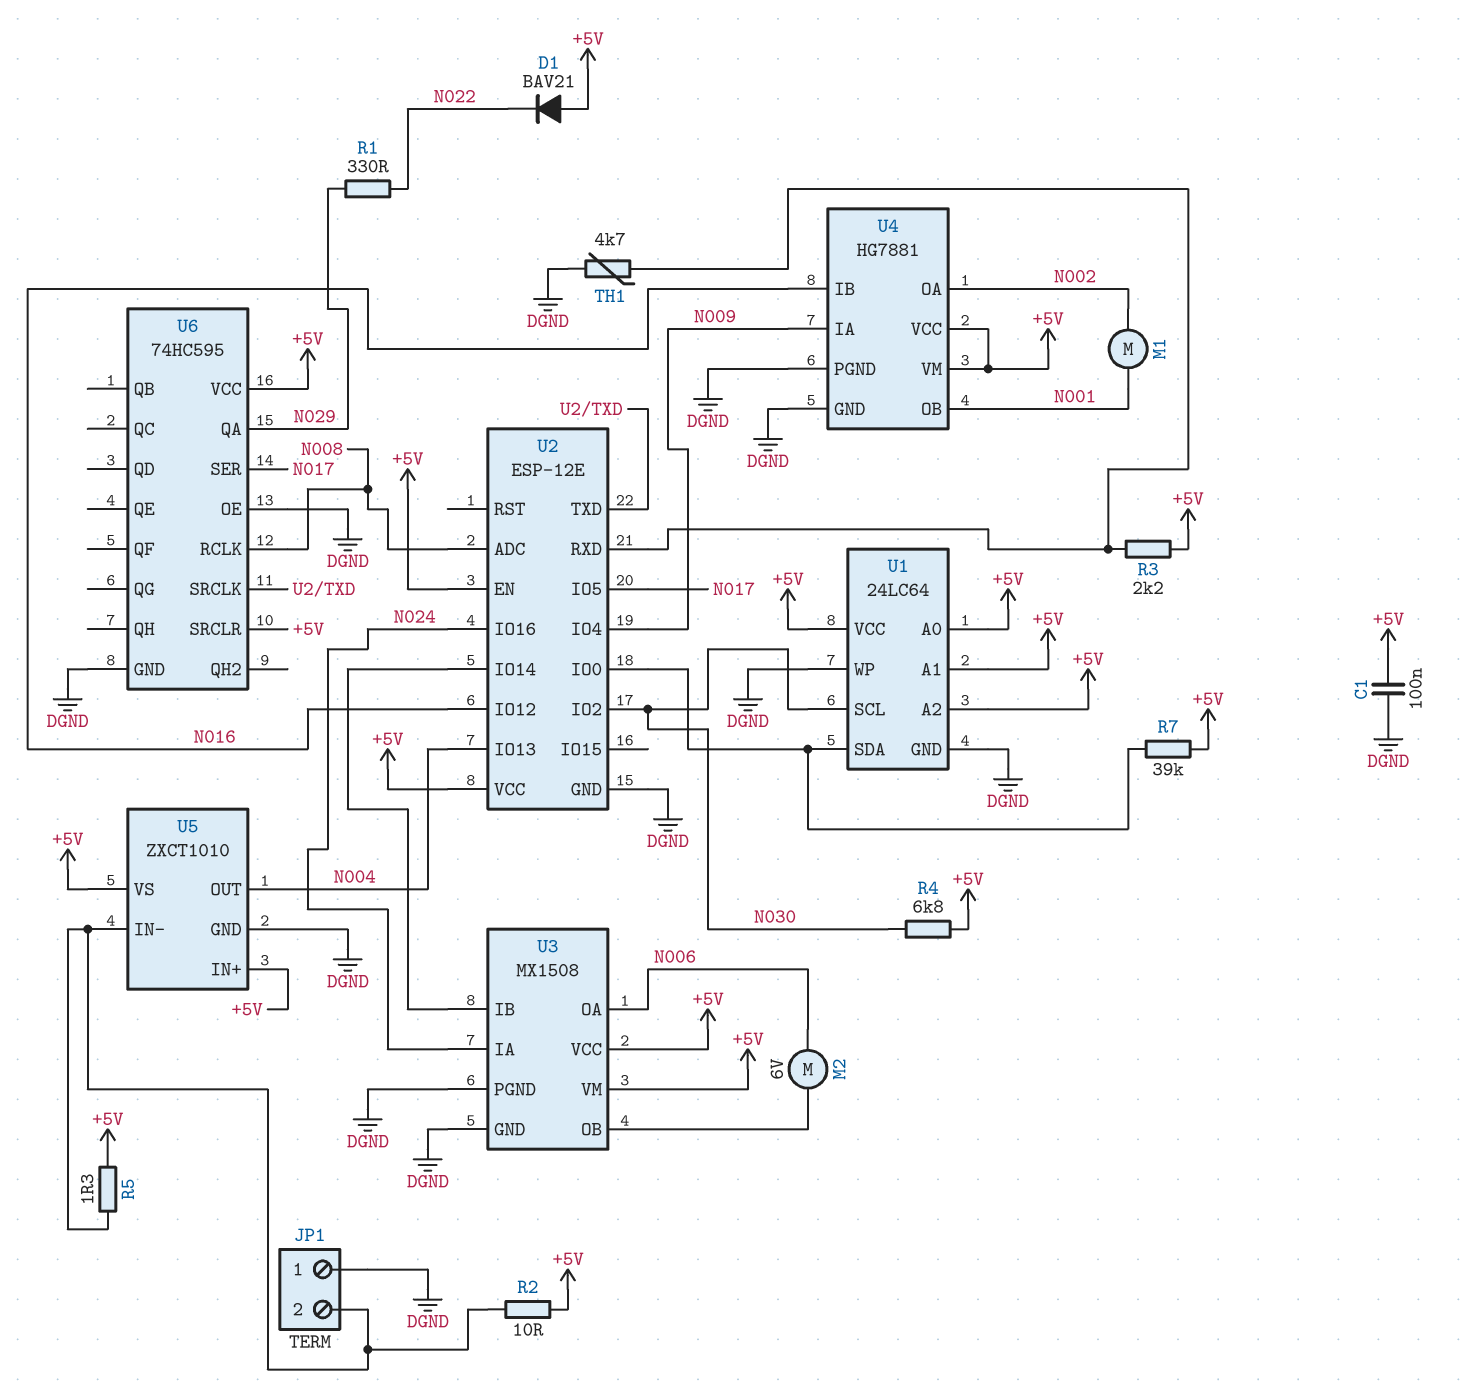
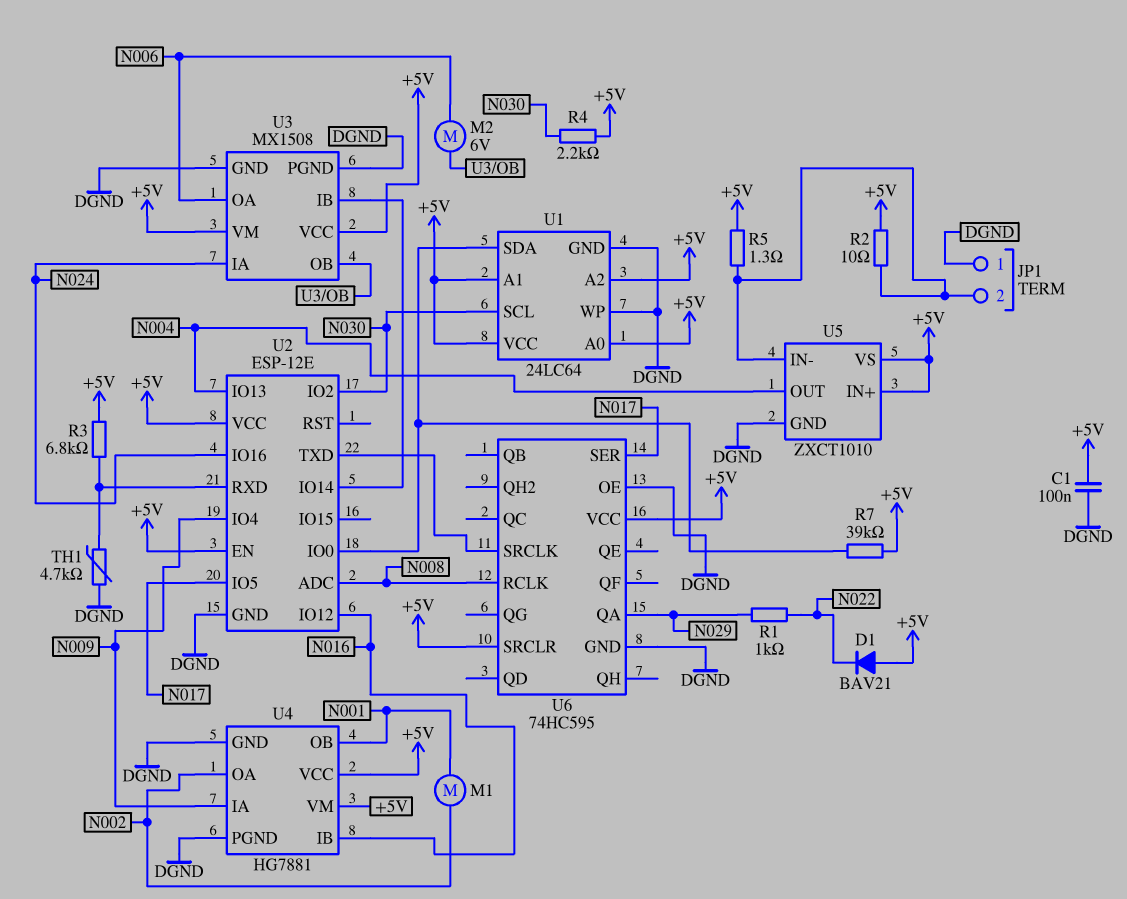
R1: 330 (N022, N029) -> 1k (N022, N029)
R3: 2.2k (+5V, U2/RXD) -> 6.8k (+5V, U2/RXD)
R4: 6.8k (+5V, N030) -> 2.2k (+5V, N030)

